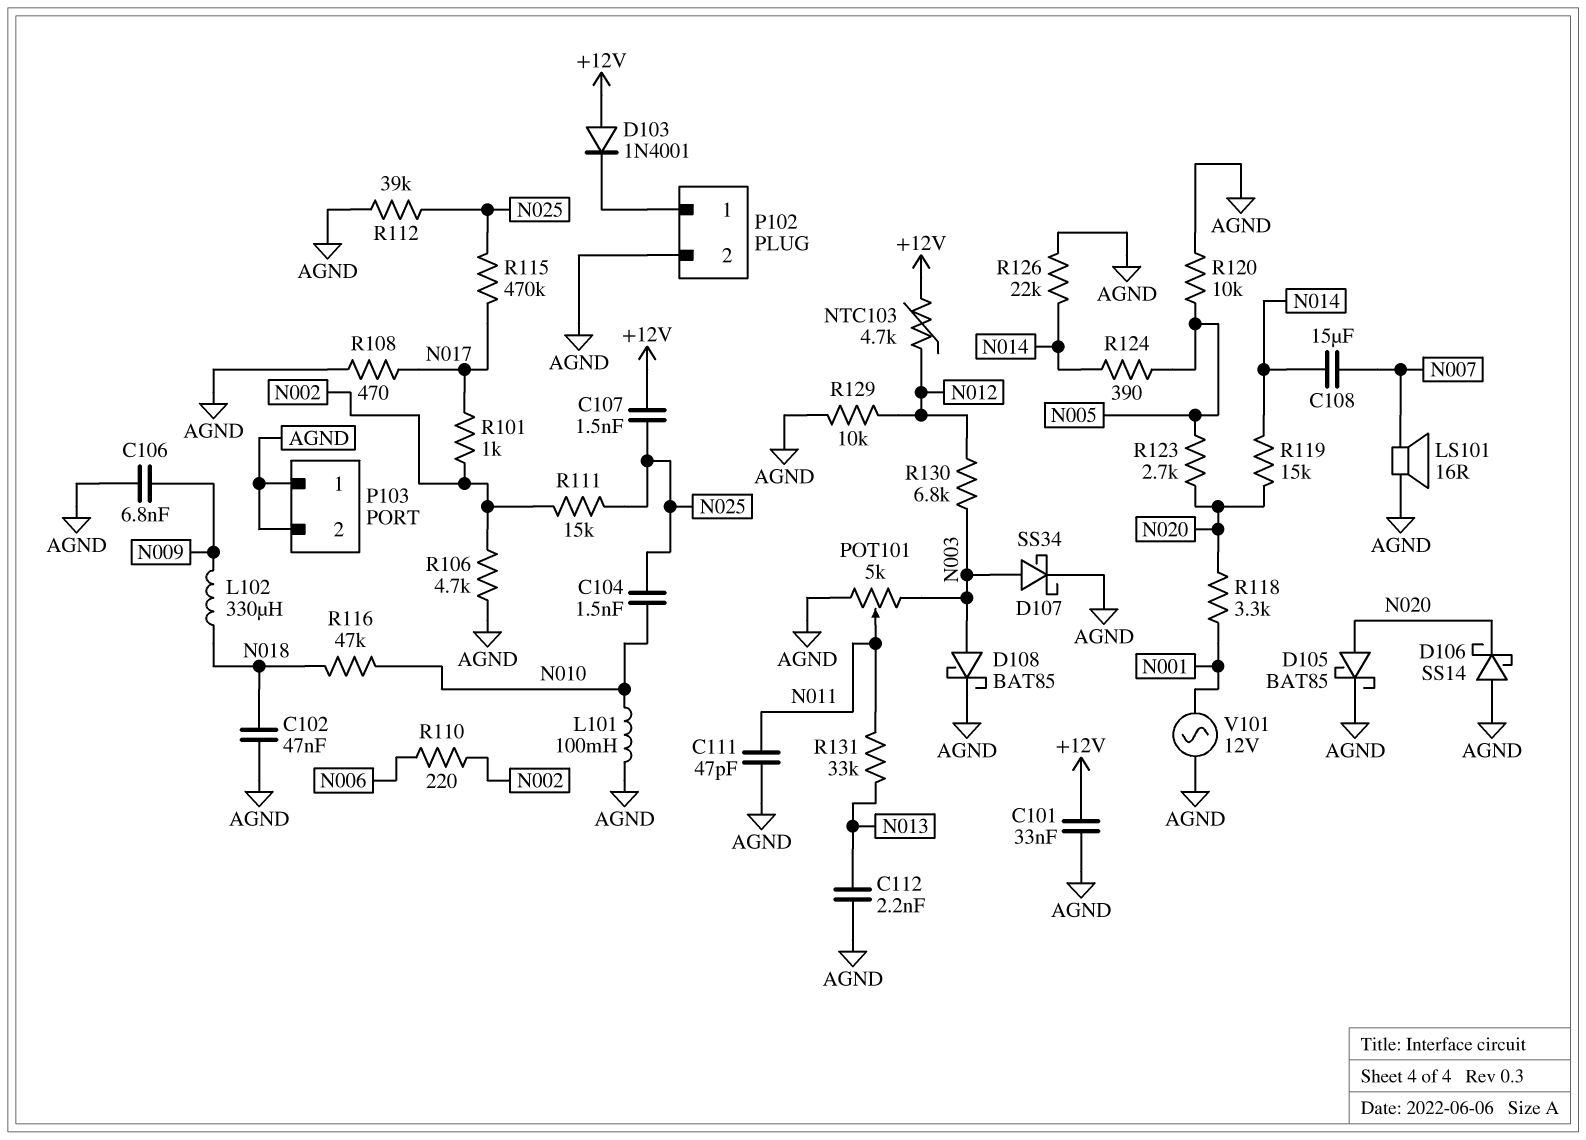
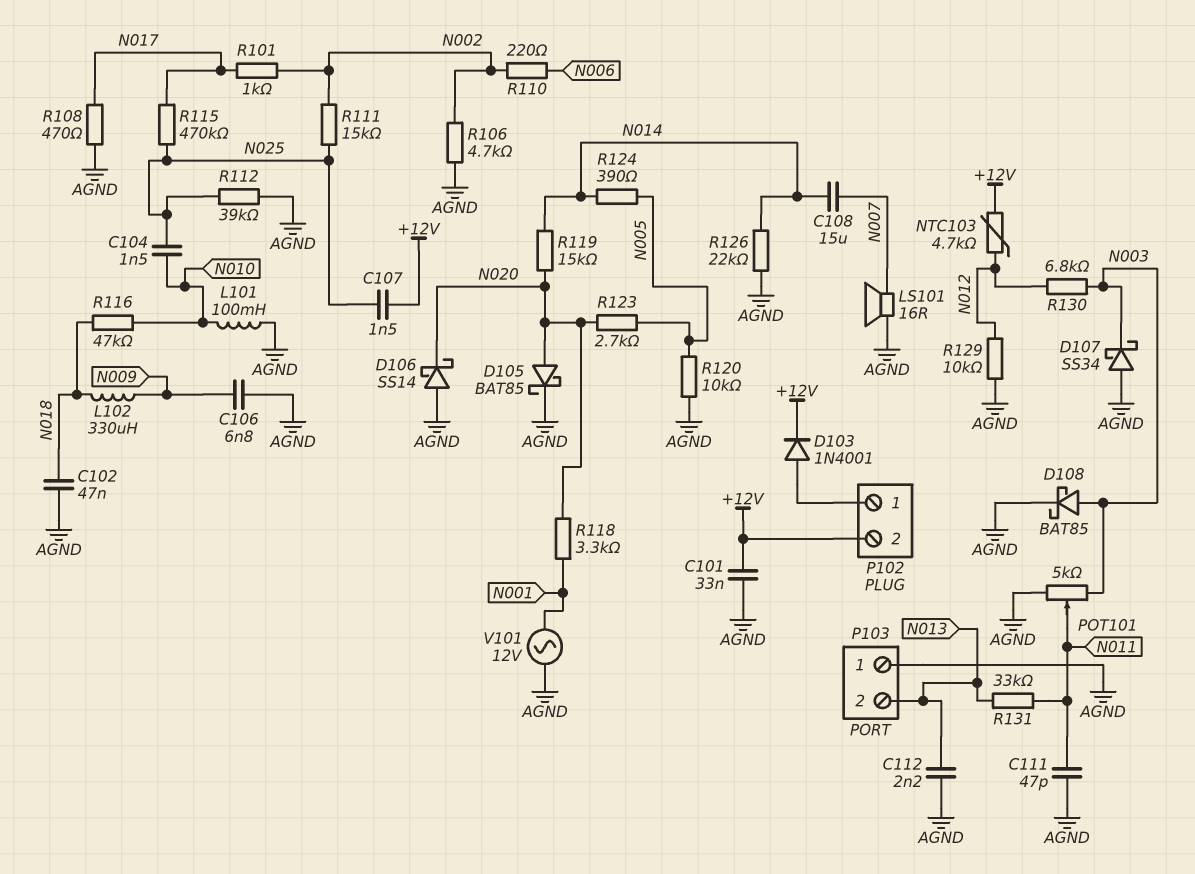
D103: diode 1N4001 (A +12V, K P102/1) -> diode 1N4001 (A P102/1, K +12V)
D107: schottky SS34 (A N003, K AGND) -> schottky SS34 (A AGND, K N003)
P102 pin 2: AGND -> +12V
P103 pin 2: AGND -> N013

